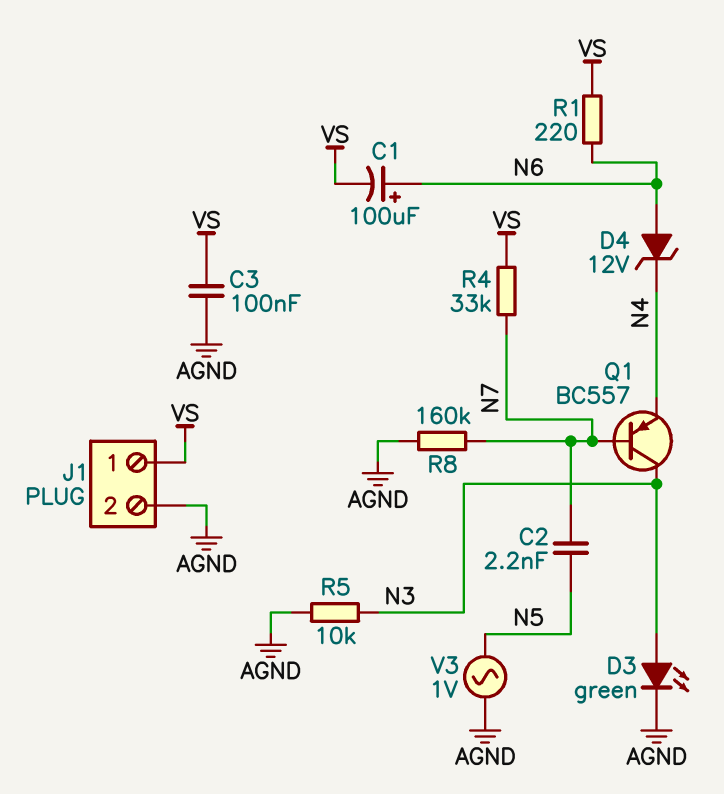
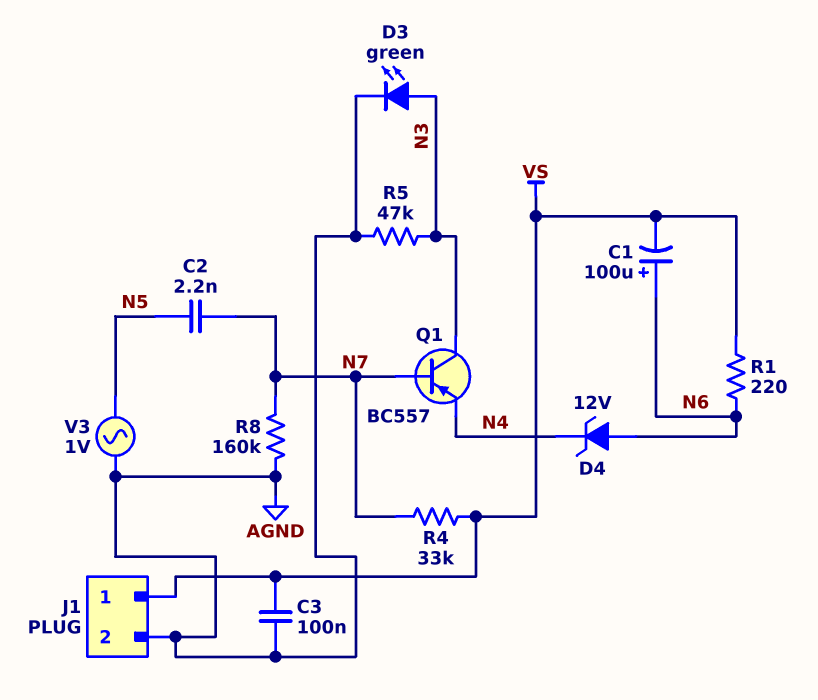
R5: 10k (AGND, N3) -> 47k (AGND, N3)

